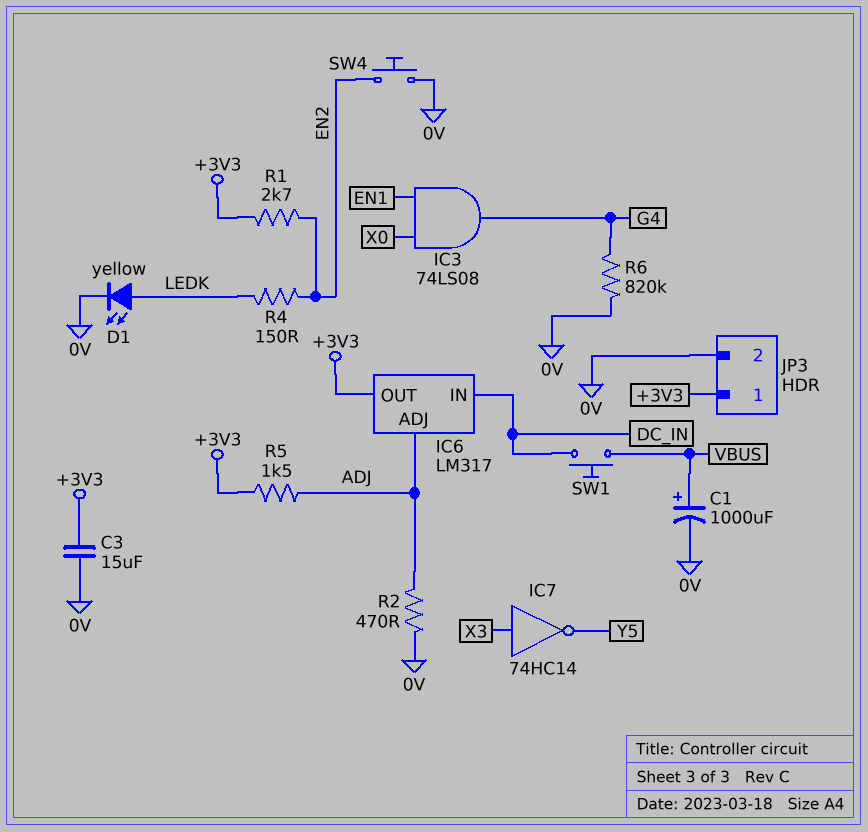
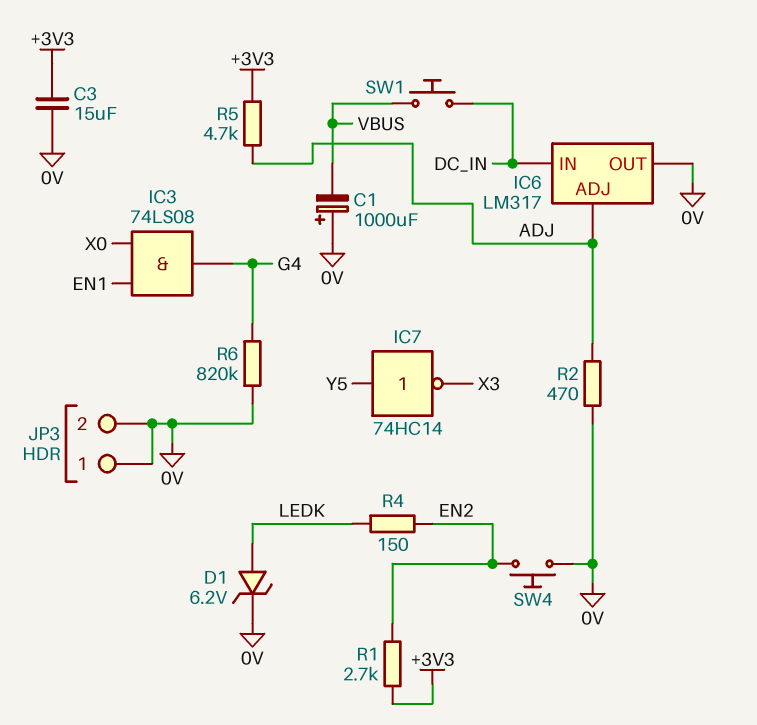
C1: 1000uF (plus VBUS, minus 0V) -> 1000uF (plus 0V, minus VBUS)
D1: LED yellow (A LEDK, K 0V) -> zener 6.2V (A LEDK, K 0V)
IC6 pin OUT: +3V3 -> 0V
IC7: NOT 74HC14 (in X3, out Y5) -> NOT 74HC14 (in Y5, out X3)
JP3 pin 1: +3V3 -> 0V
R5: 1.5k (+3V3, ADJ) -> 4.7k (+3V3, ADJ)

